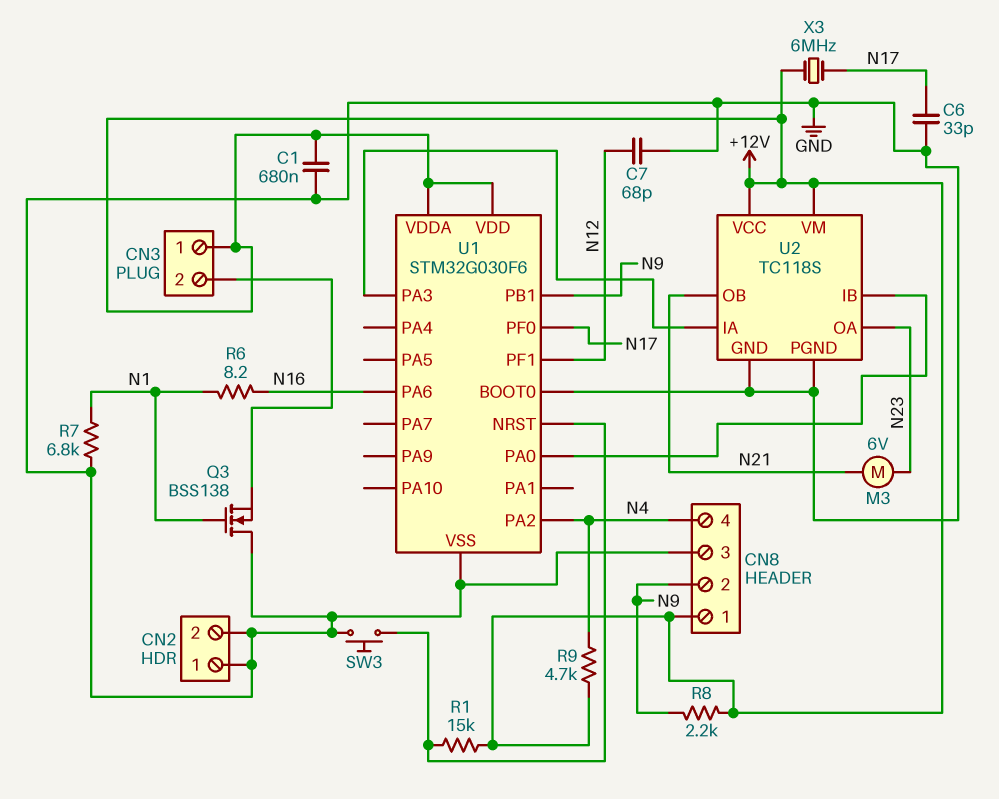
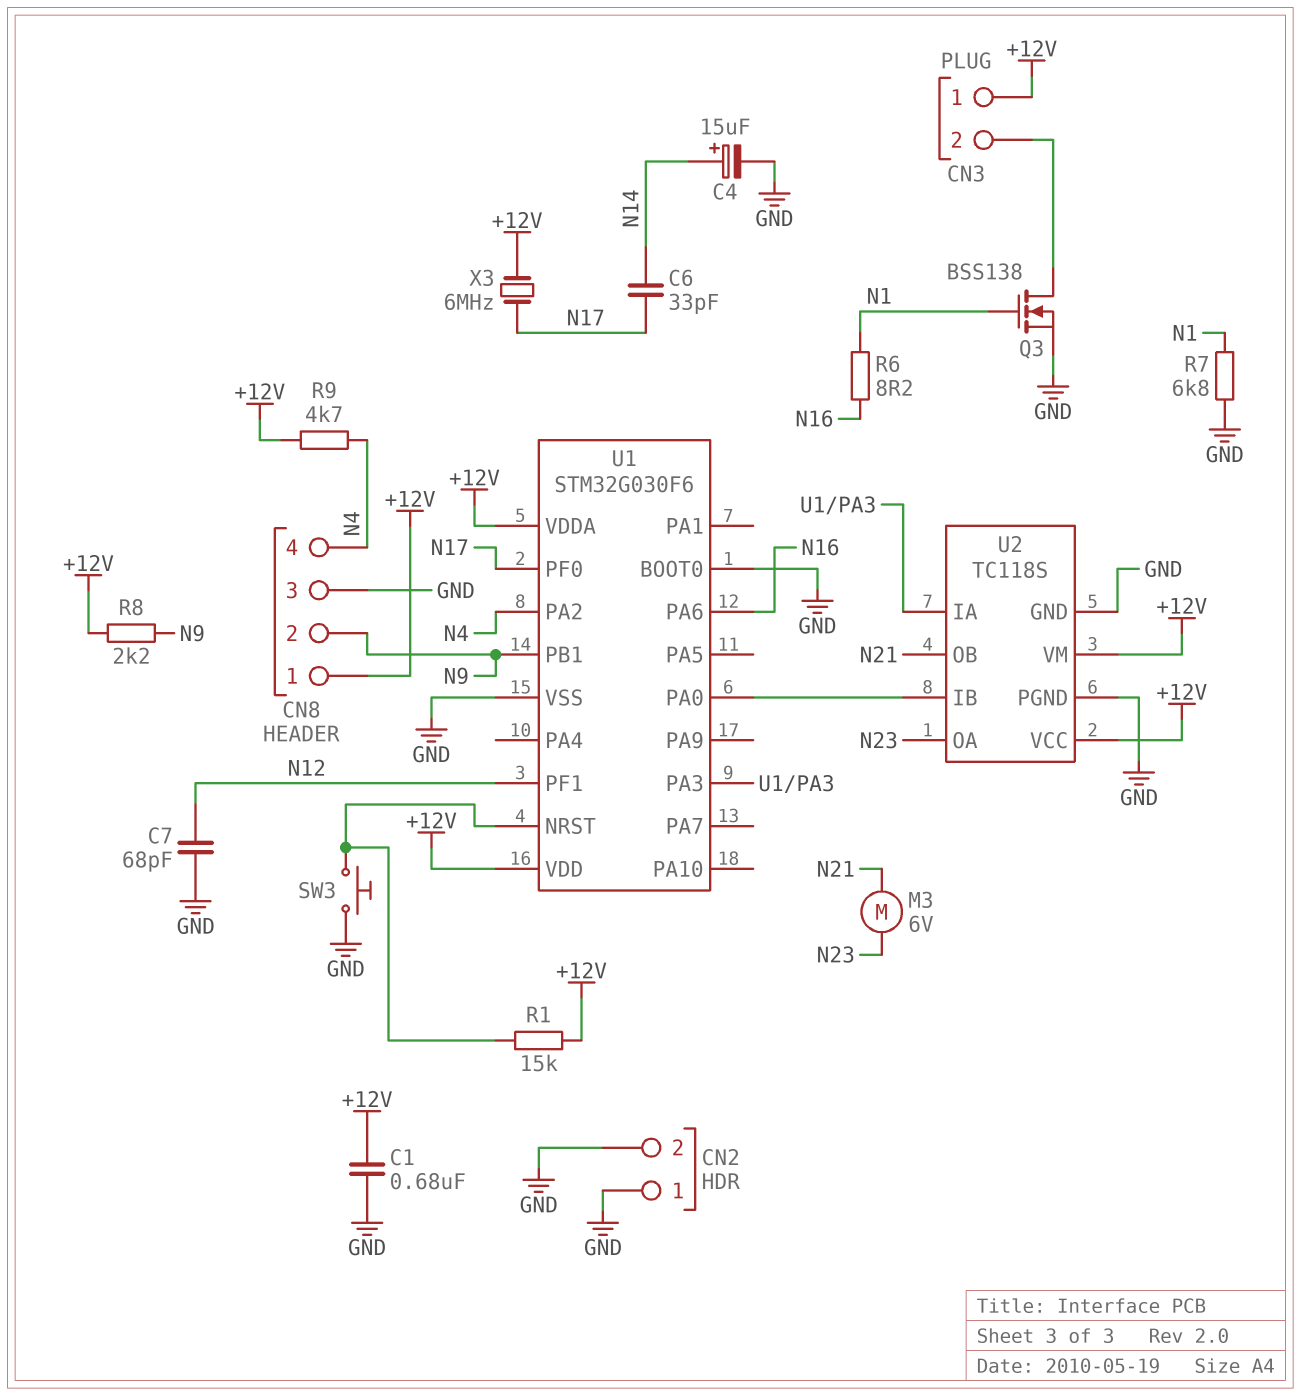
C4: none -> 15uF (plus N14, minus GND)
C6: 33pF (GND, N17) -> 33pF (N14, N17)
Q3: NMOS BSS138 (G N1, D GND, S CN3/2) -> NMOS BSS138 (G N1, D CN3/2, S GND)

